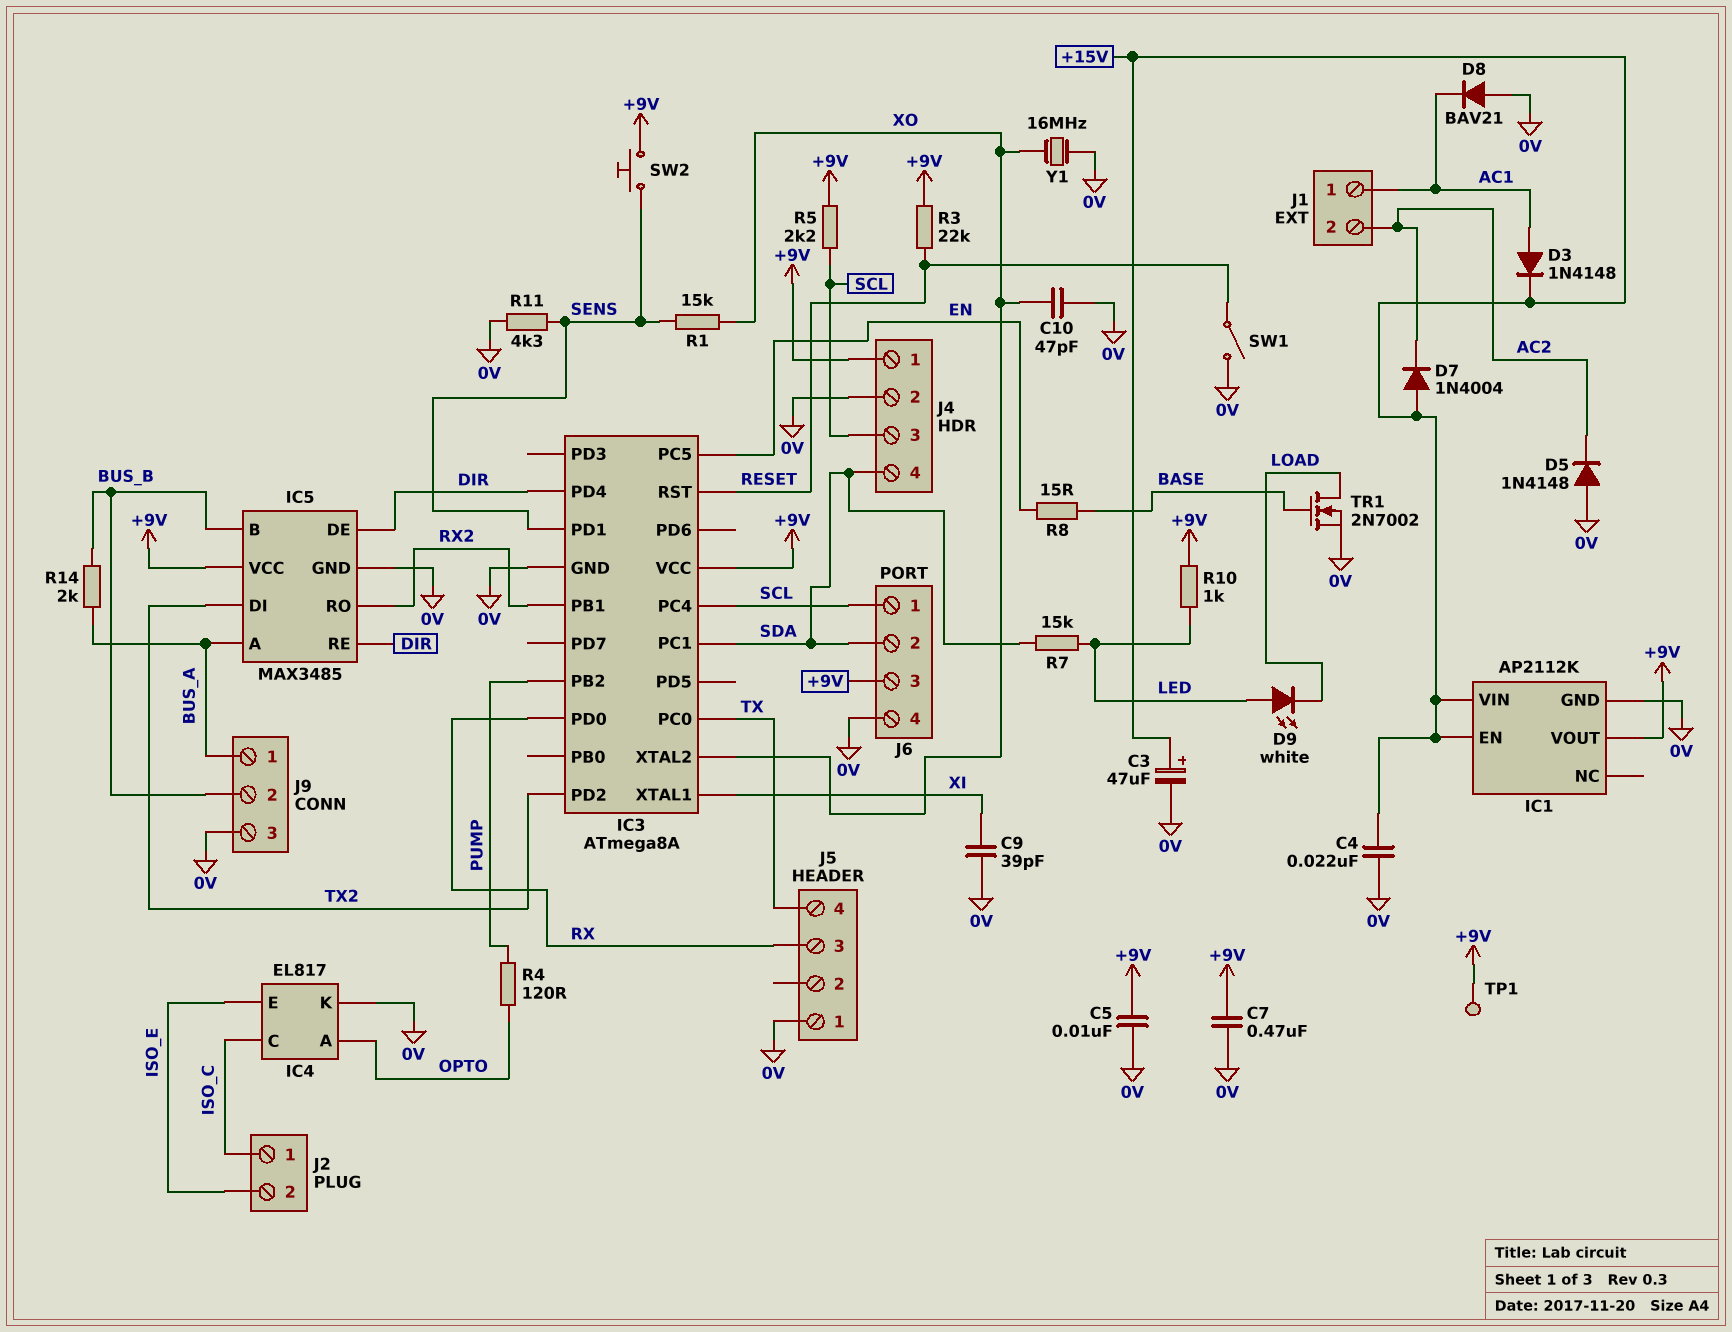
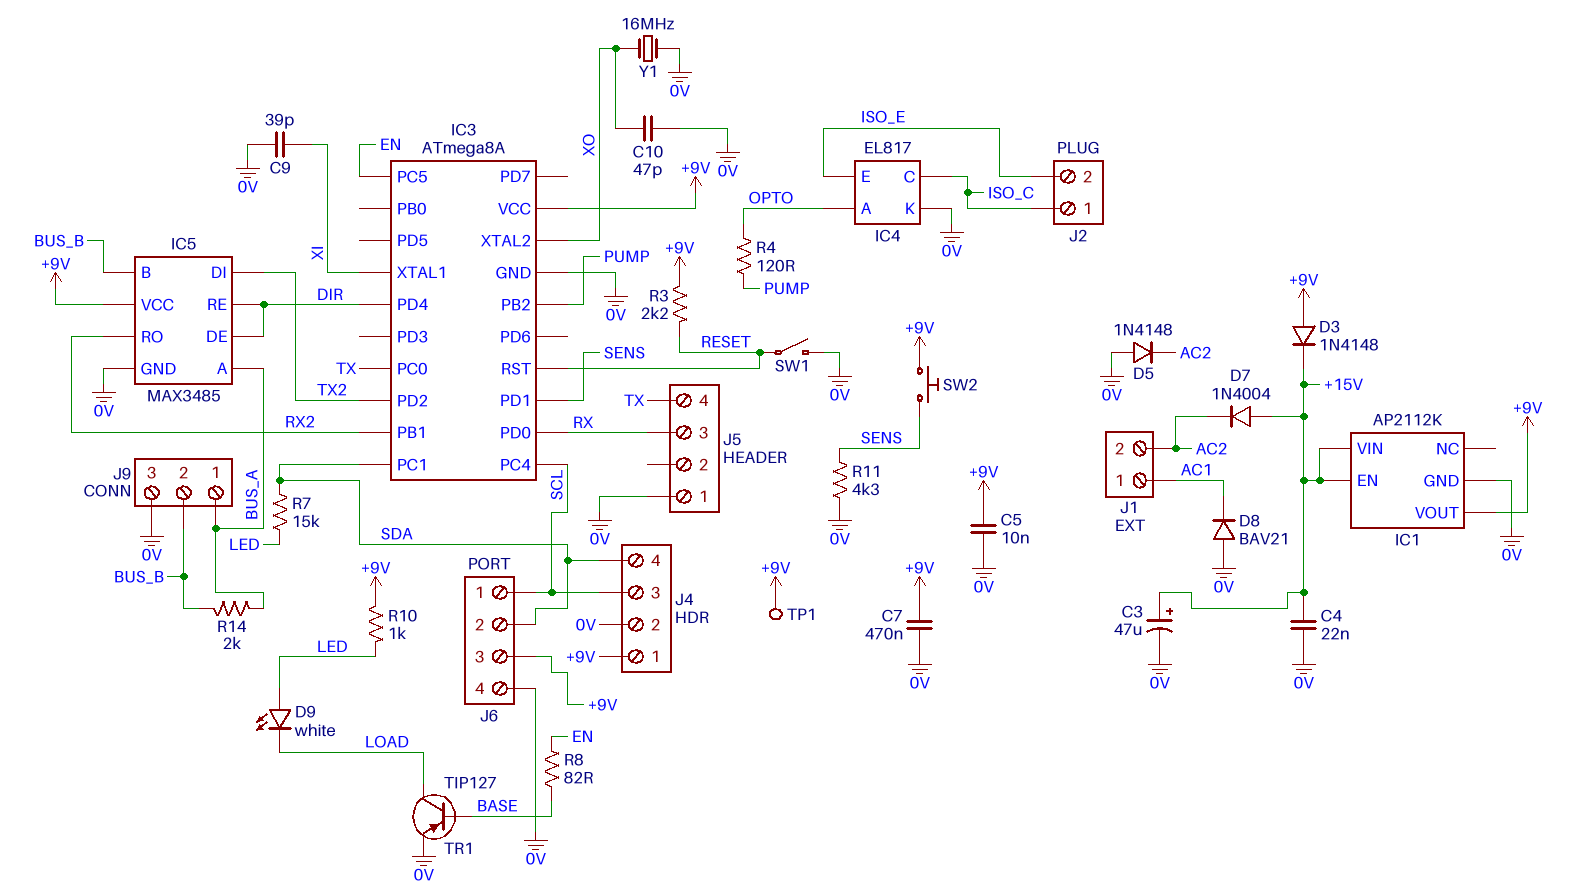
D3: diode 1N4148 (A AC1, K +15V) -> diode 1N4148 (A +9V, K +15V)
R1: 15k (SENS, XO) -> none
R3: 22k (+9V, RESET) -> 2.2k (+9V, RESET)
R5: 2.2k (+9V, SCL) -> none
R8: 15 (BASE, EN) -> 82 (BASE, EN)
TR1: NMOS 2N7002 (G BASE, D LOAD, S 0V) -> PNP TIP127 (B BASE, C LOAD, E 0V)

